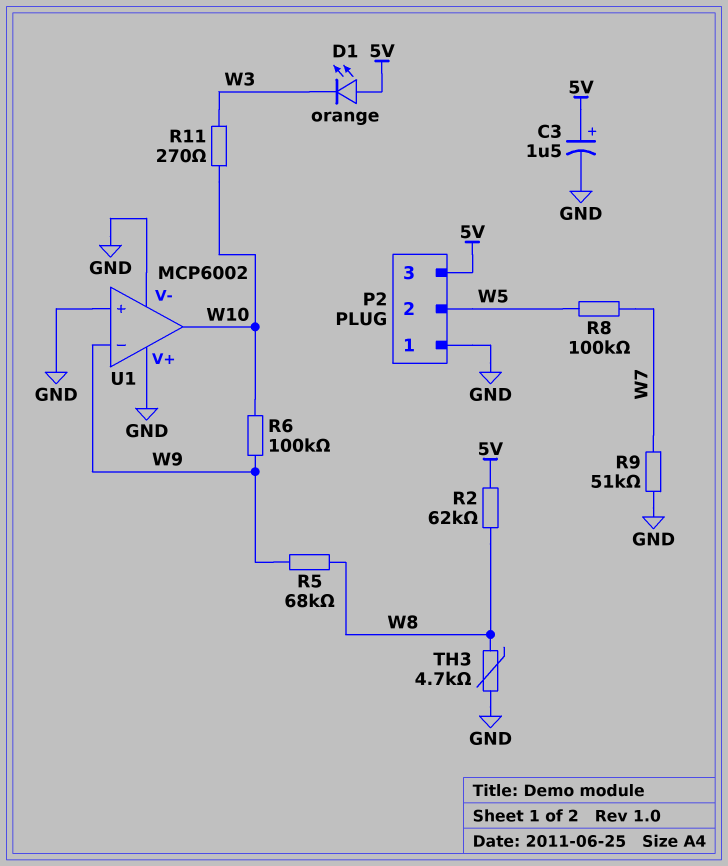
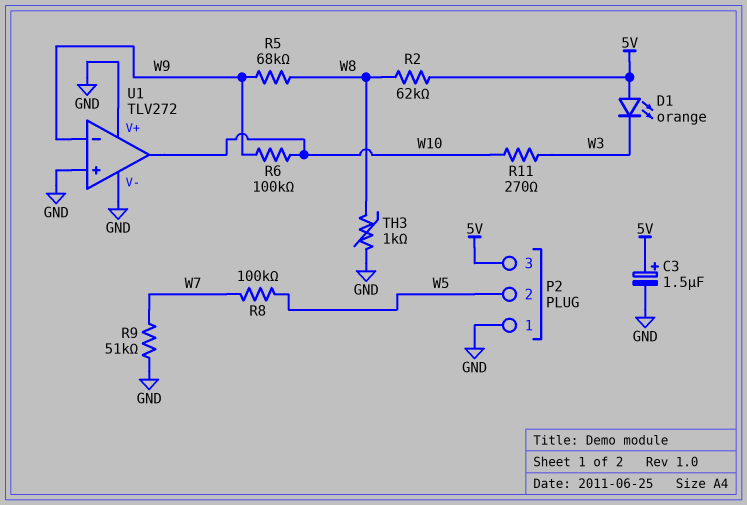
TH3: 4.7k (GND, W8) -> 1k (GND, W8)
U1: MCP6002 -> TLV272

